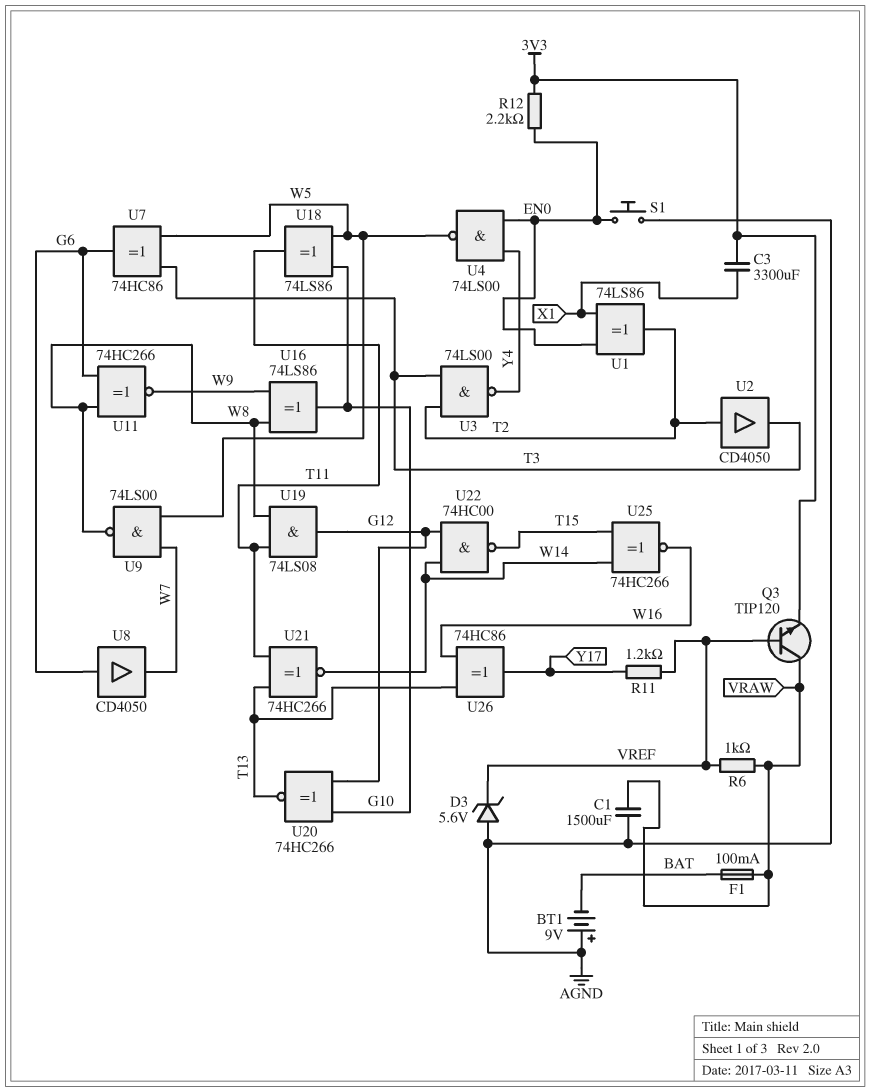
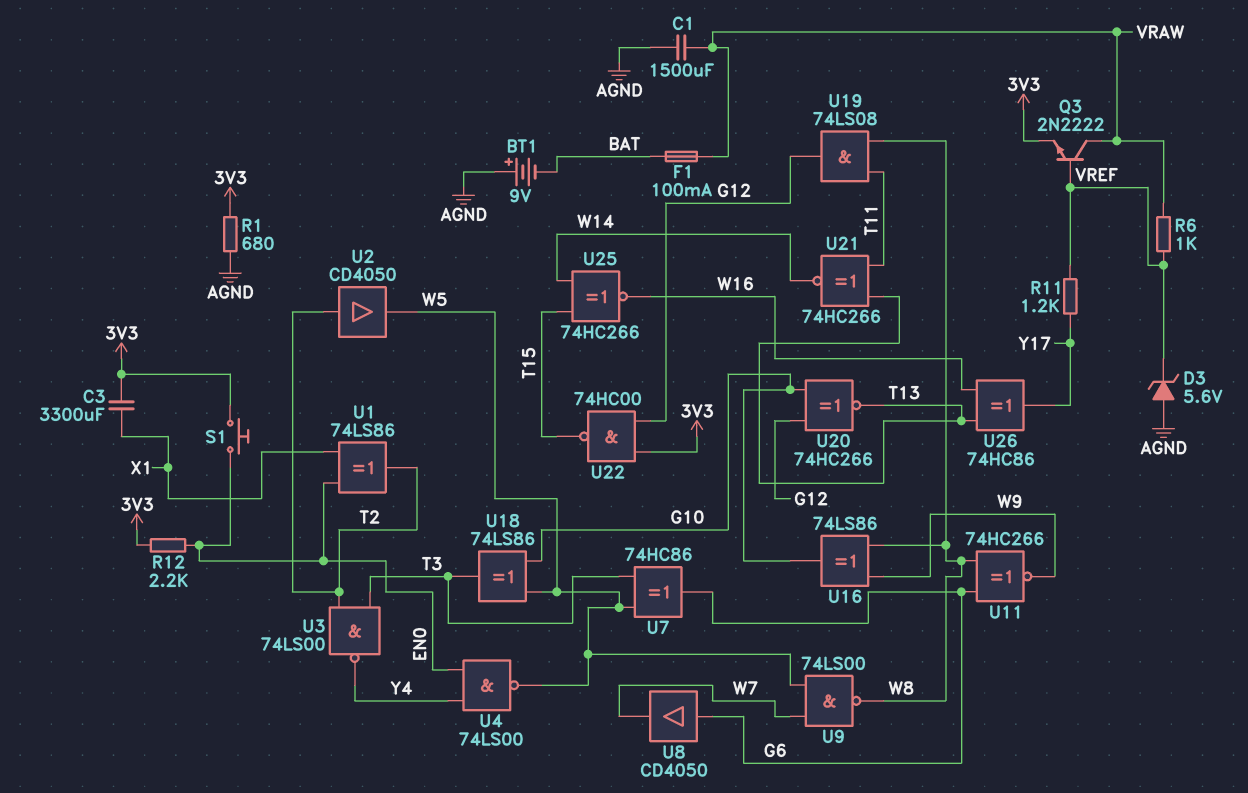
Q3: NPN TIP120 (B VREF, C VRAW, E 3V3) -> NPN 2N2222 (B VREF, C VRAW, E 3V3)
R1: none -> 680 (3V3, AGND)
S1: button (AGND, EN0) -> button (3V3, EN0)
U2: buffer CD4050 (in T2, out T3) -> buffer CD4050 (in T2, out W5)
U18: XOR 74LS86 (in G10, in W5, out T11) -> XOR 74LS86 (in G10, in W5, out T3)
U22: NAND 74HC00 (in G12, in W14, out T15) -> NAND 74HC00 (in 3V3, in G12, out T15)

